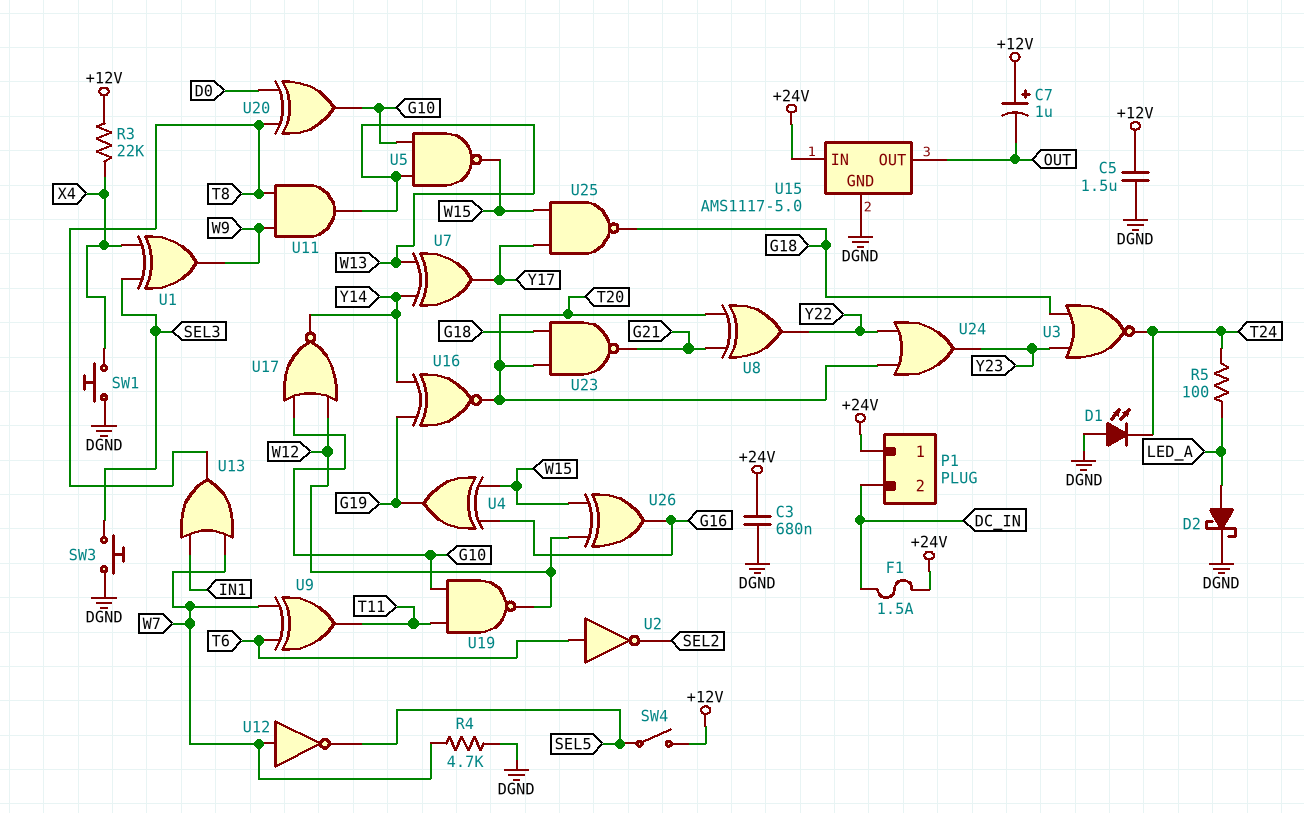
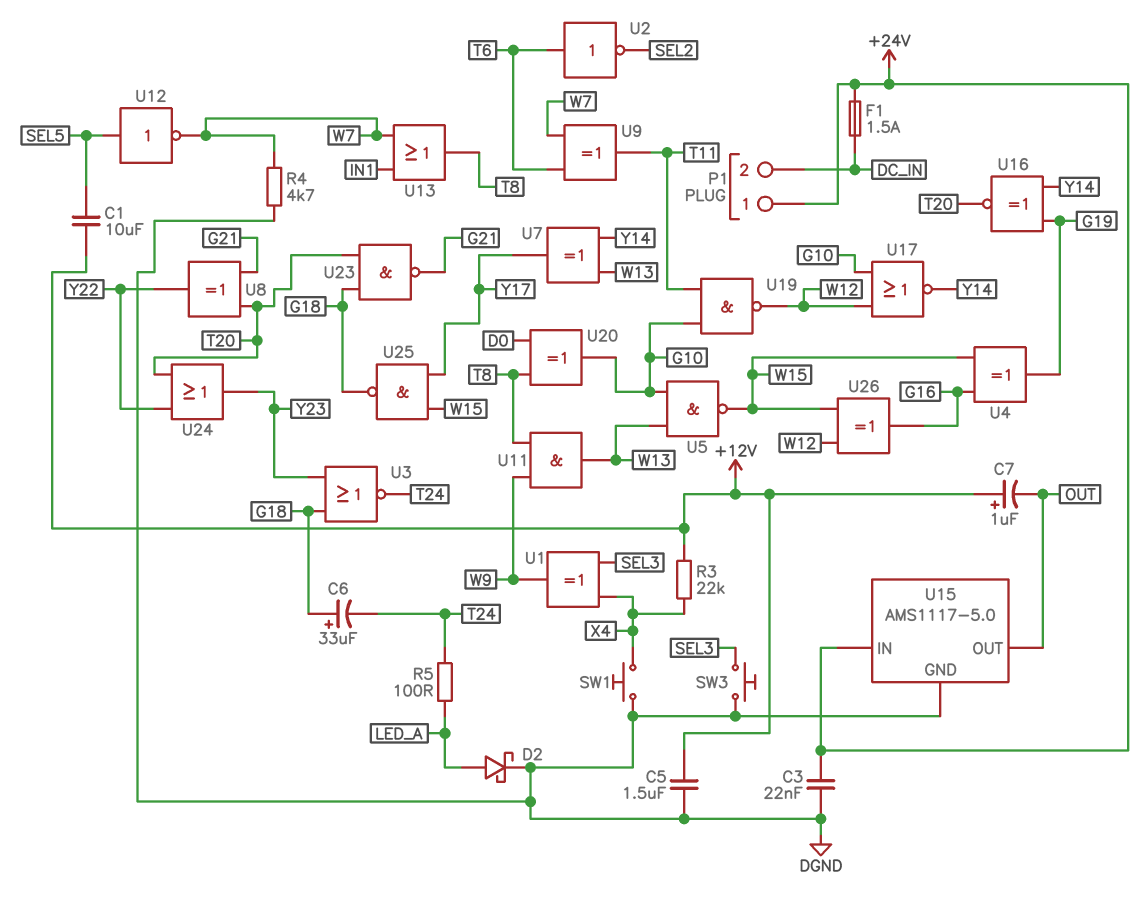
C1: none -> 10uF (+12V, SEL5)
C3: 680nF (+24V, DGND) -> 22nF (+24V, DGND)
C6: none -> 33uF (plus G18, minus T24)
D1: LED (A DGND, K T24) -> none
SW4: switch (+12V, SEL5) -> none
U12: NOT (in W7, out SEL5) -> NOT (in SEL5, out W7)

